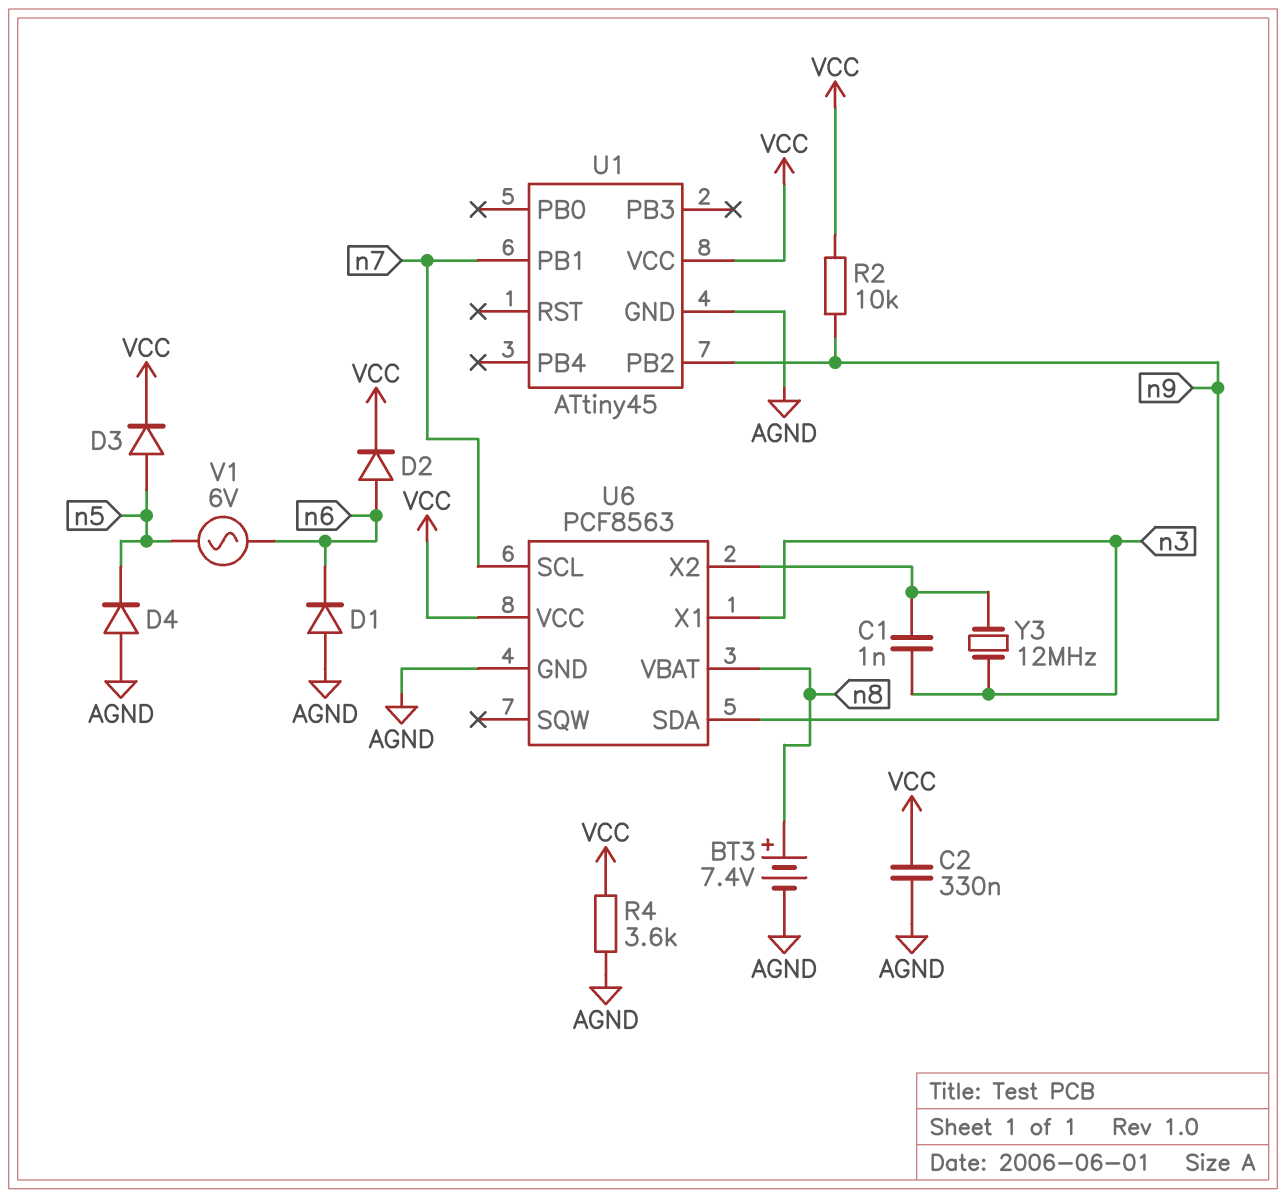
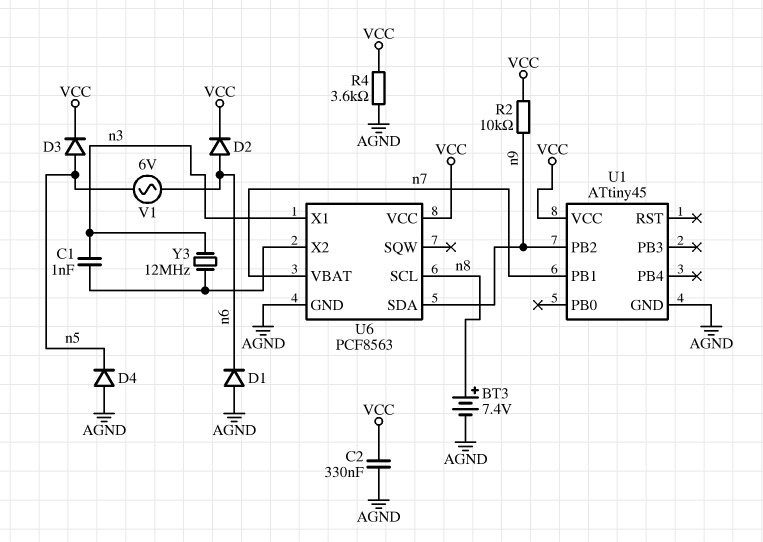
U6 pin SCL: n7 -> n8
U6 pin VBAT: n8 -> n7

